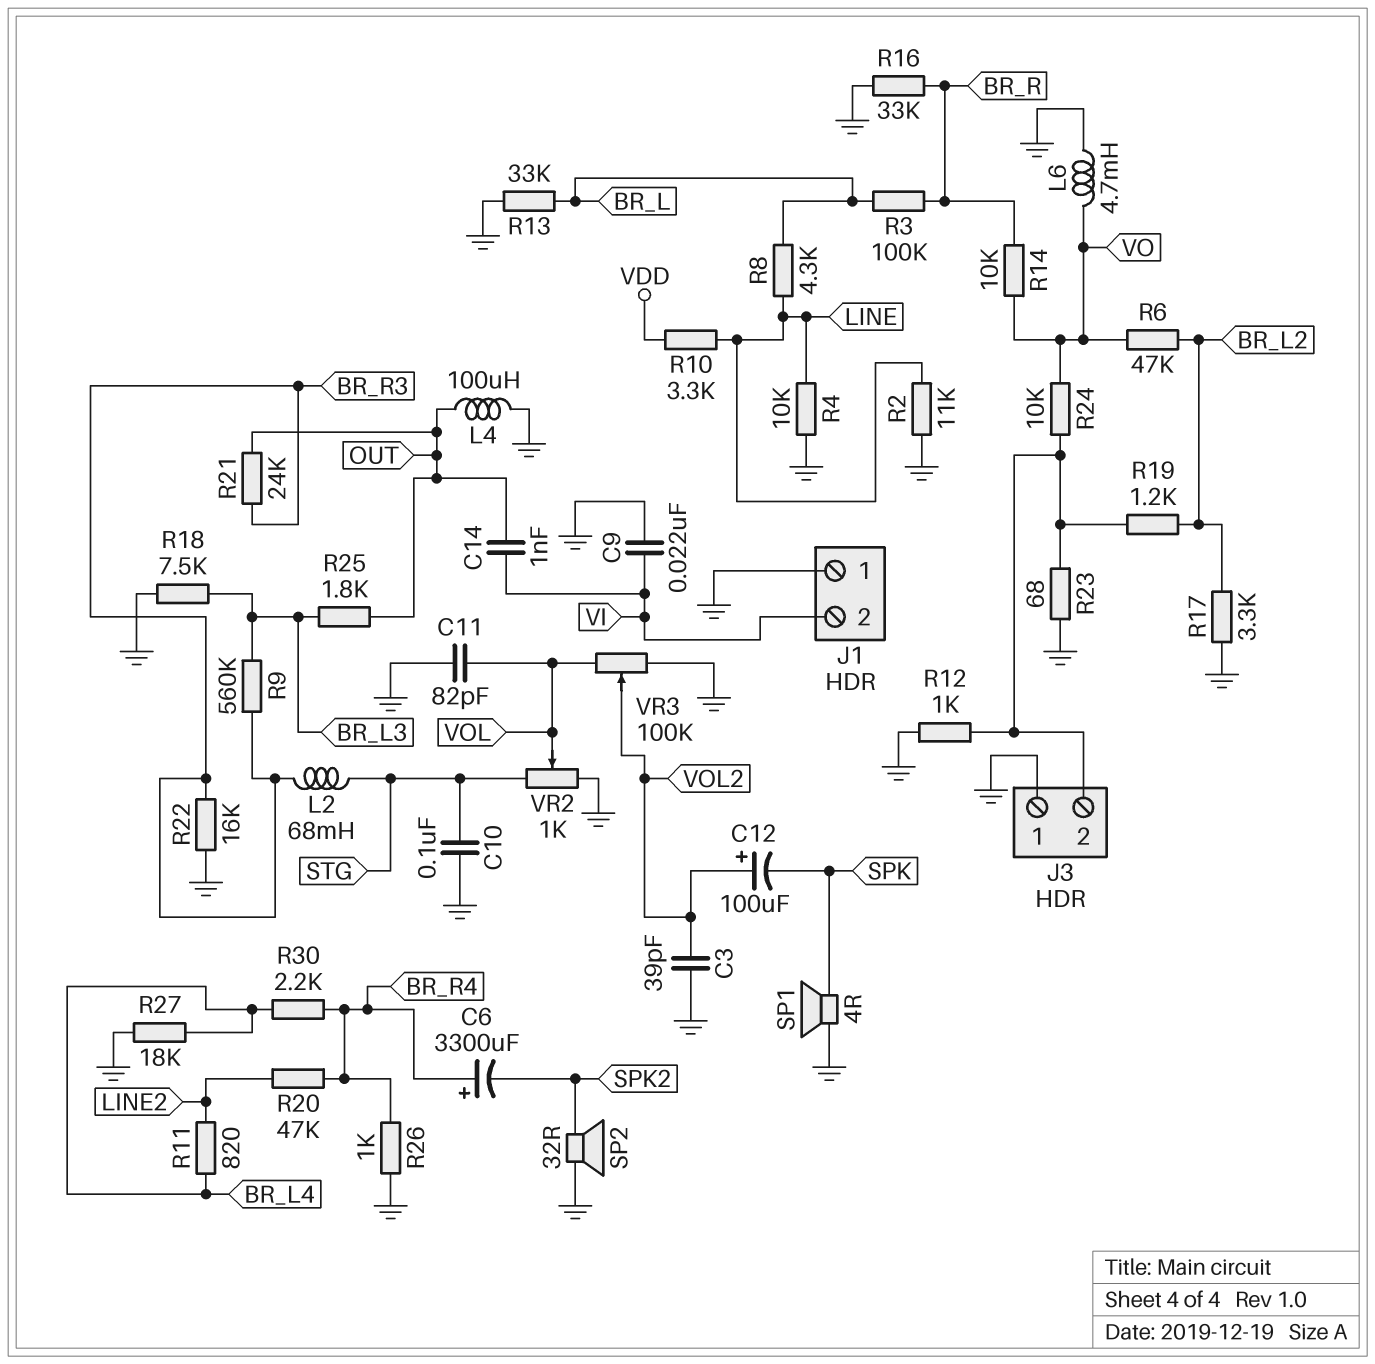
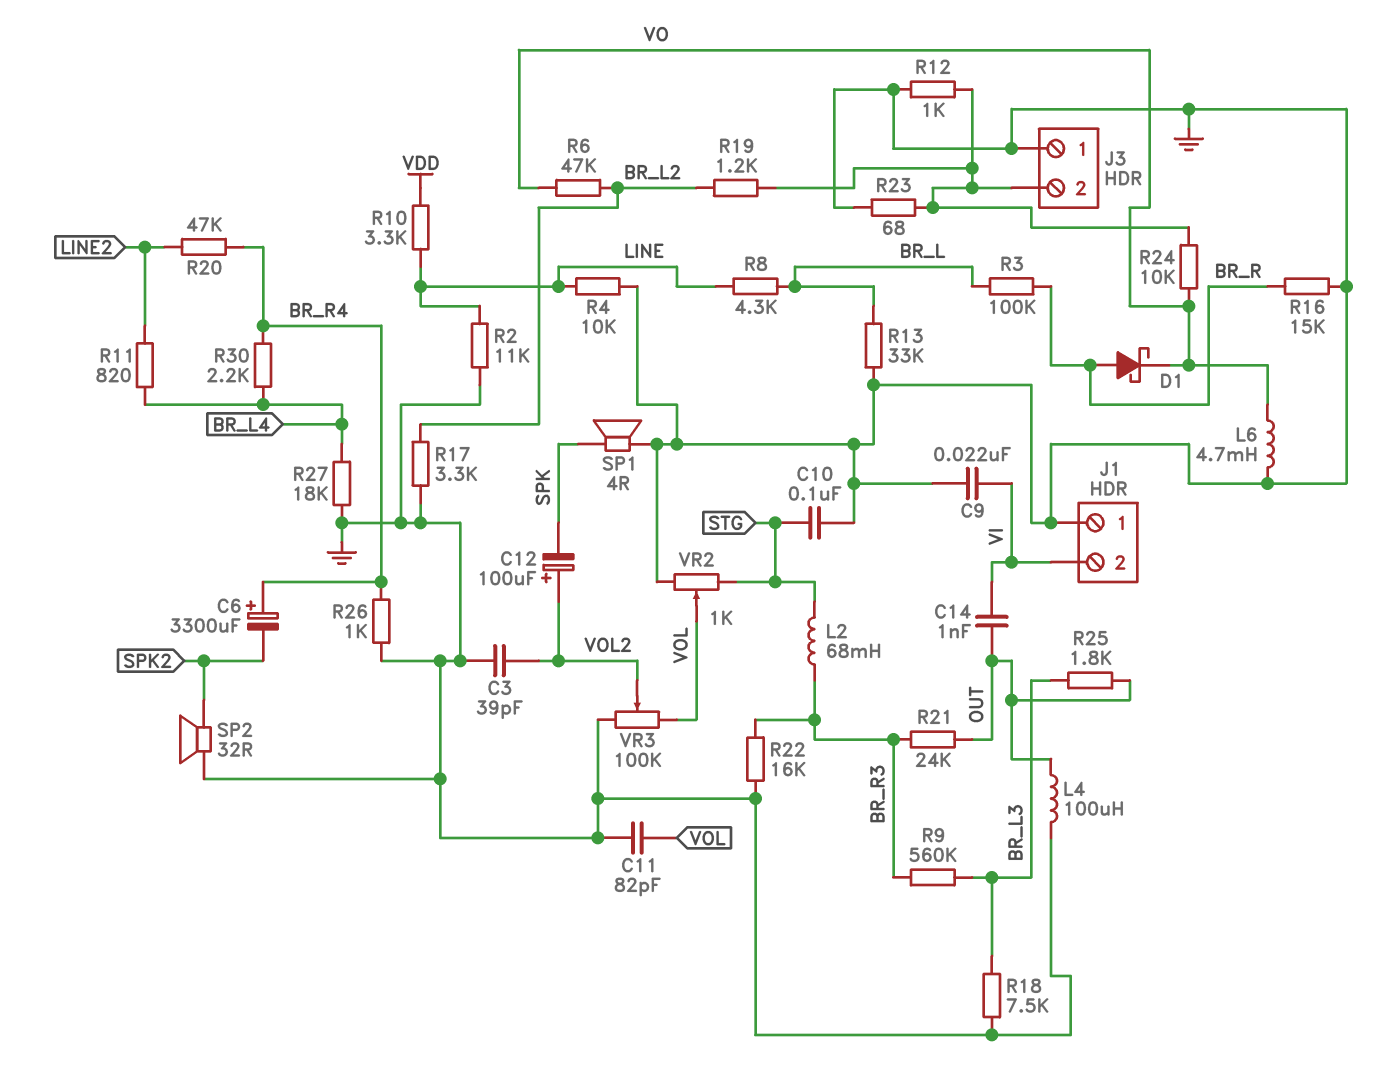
D1: none -> schottky (A BR_R, K VO)
R14: 10k (BR_R, VO) -> none
R16: 33k (BR_R, GND) -> 15k (BR_R, GND)

